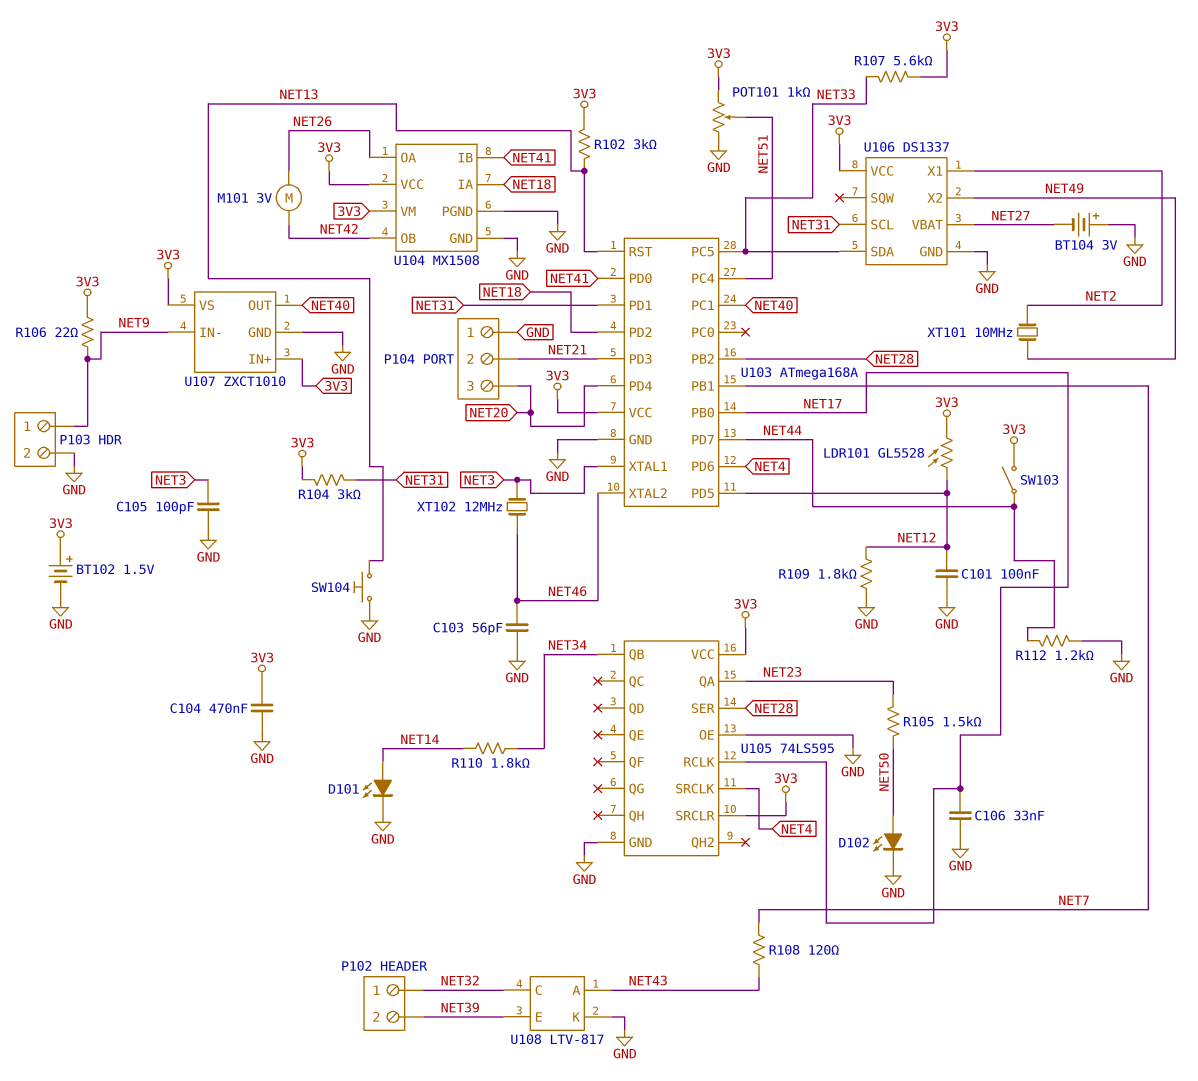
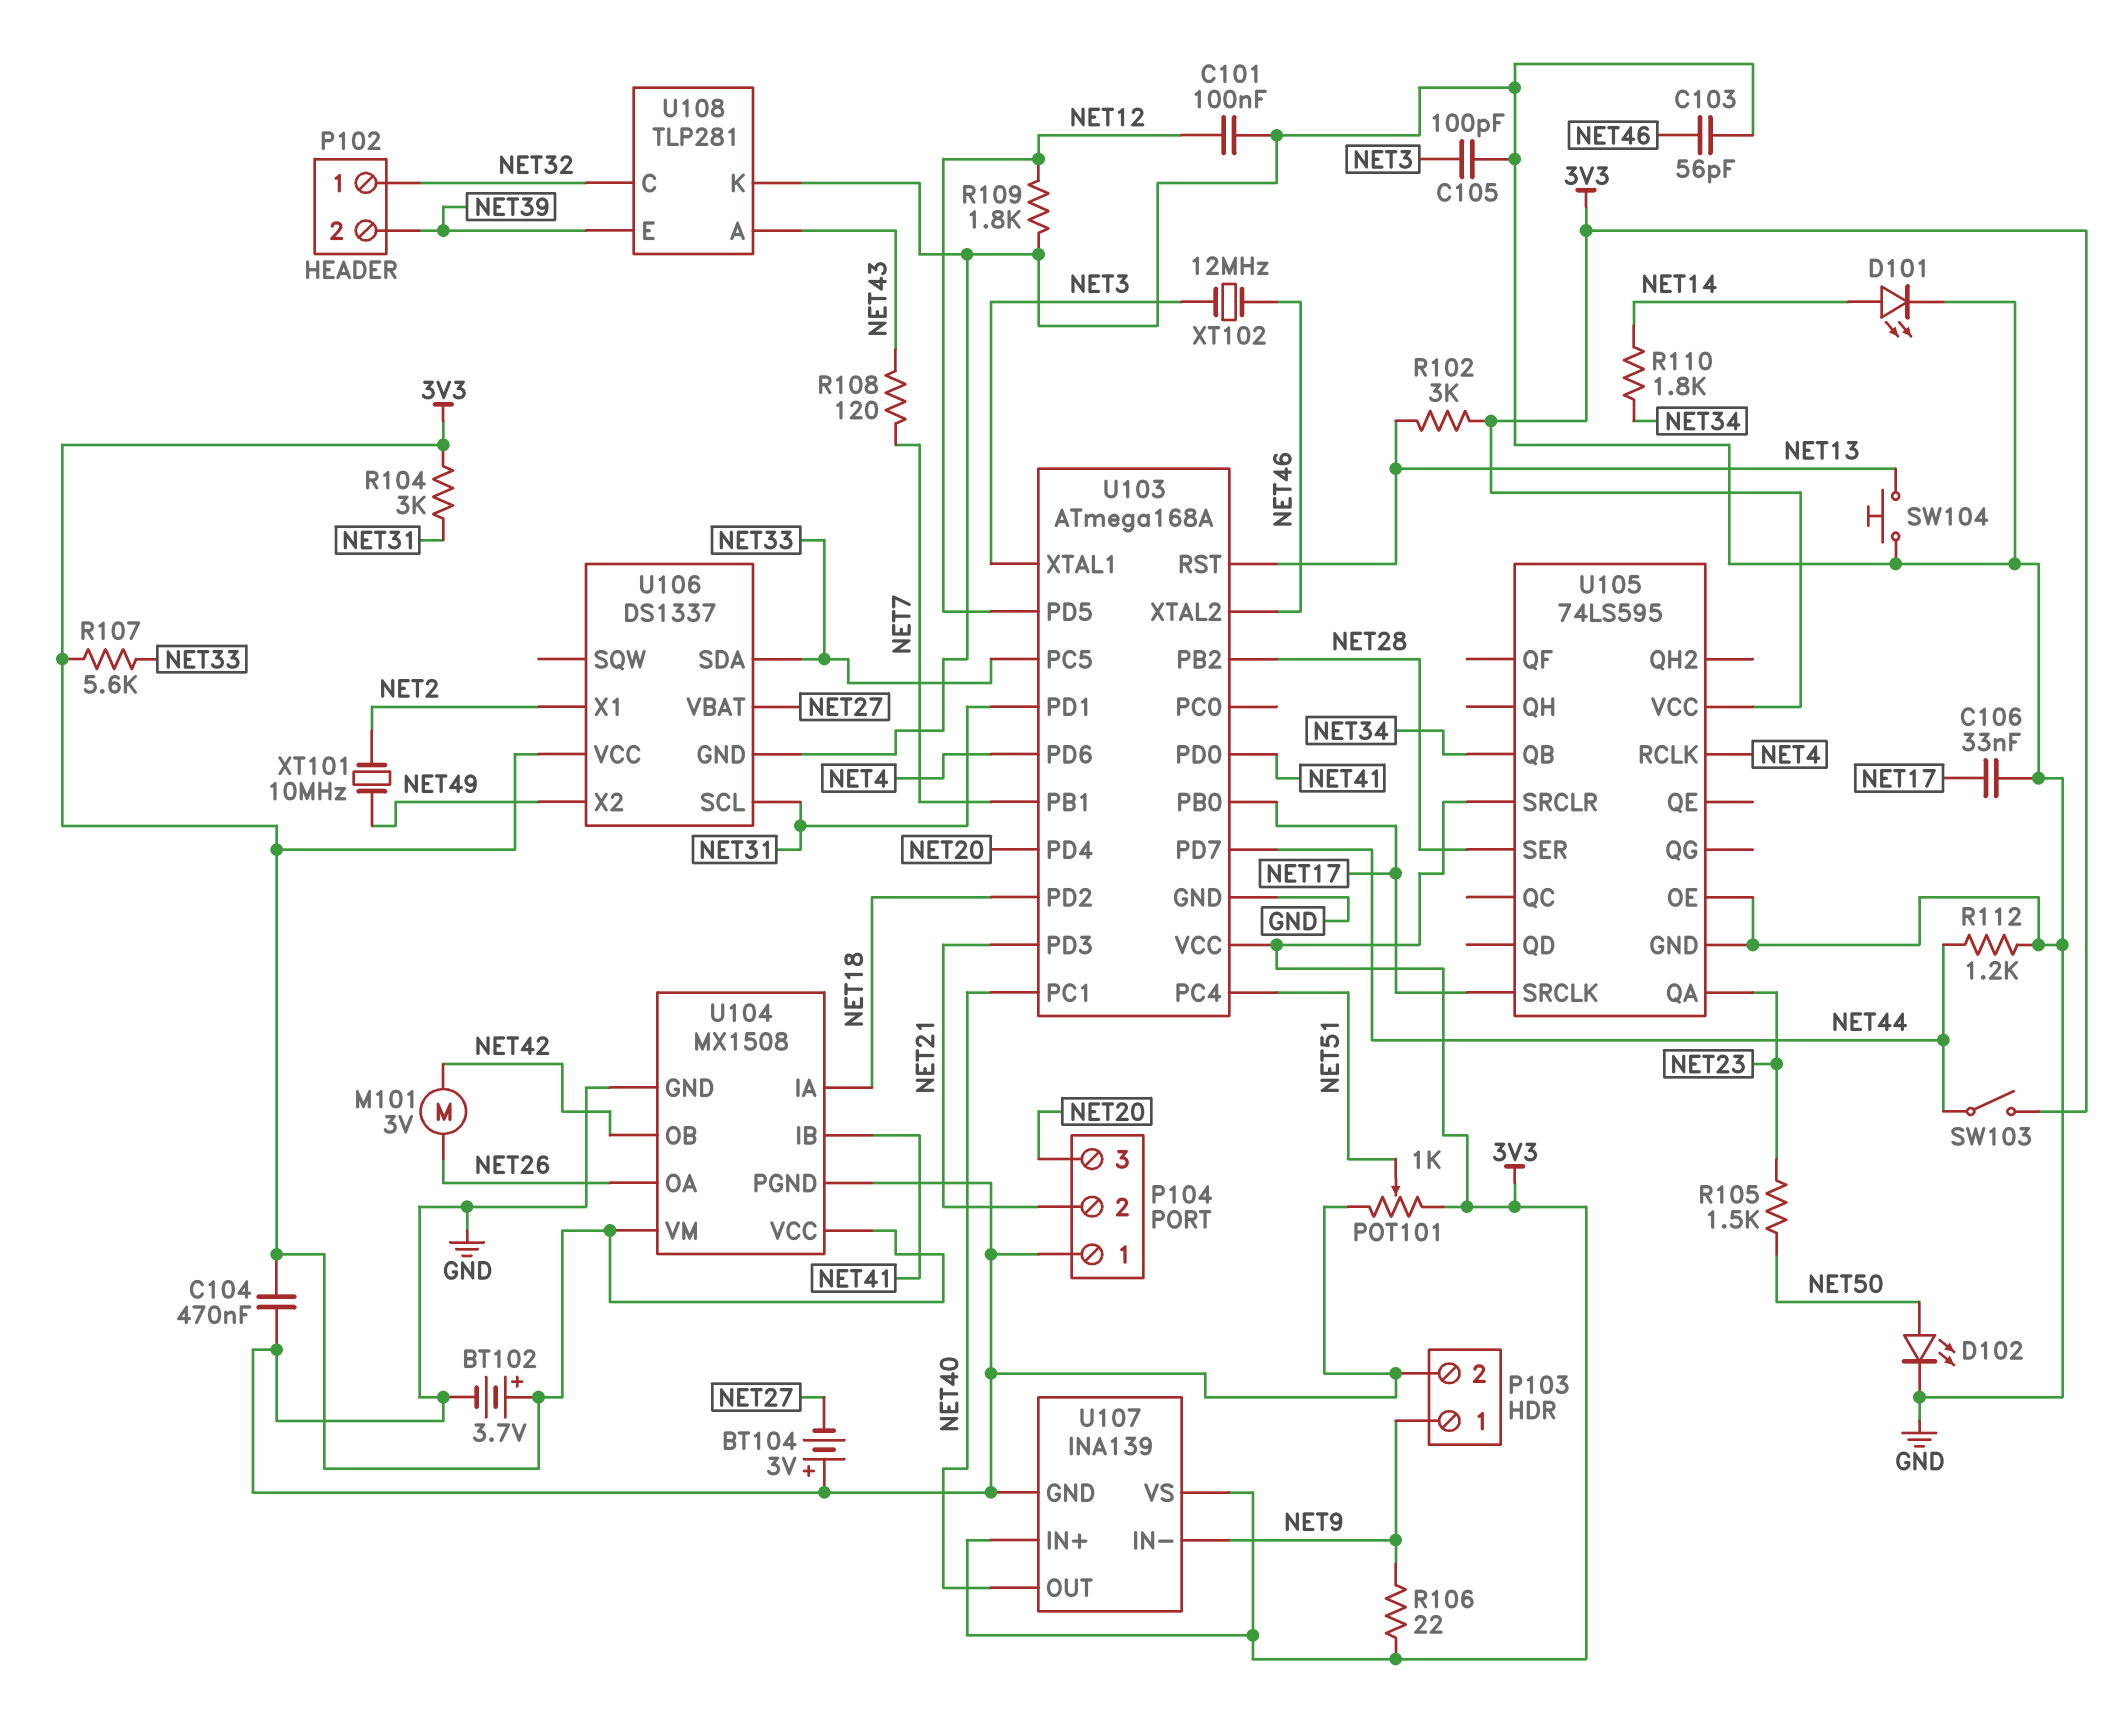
BT102: 1.5V (plus 3V3, minus GND) -> 3.7V (plus 3V3, minus GND)
LDR101: GL5528 (3V3, NET12) -> none
U105 pin RCLK: NET17 -> NET4
U105 pin SRCLK: NET4 -> NET17
U107: ZXCT1010 -> INA139
U108: LTV-817 -> TLP281

